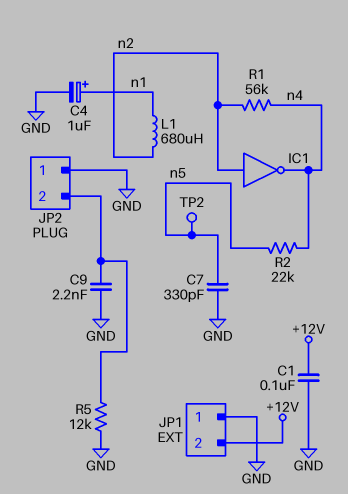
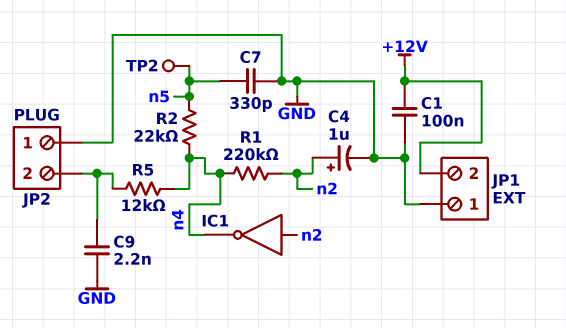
C4: 1uF (plus n1, minus GND) -> 1uF (plus n2, minus GND)
L1: 680uH (n1, n2) -> none
R1: 56k (n2, n4) -> 220k (n2, n4)
R5: 12k (GND, JP2/2) -> 12k (JP2/2, n4)

